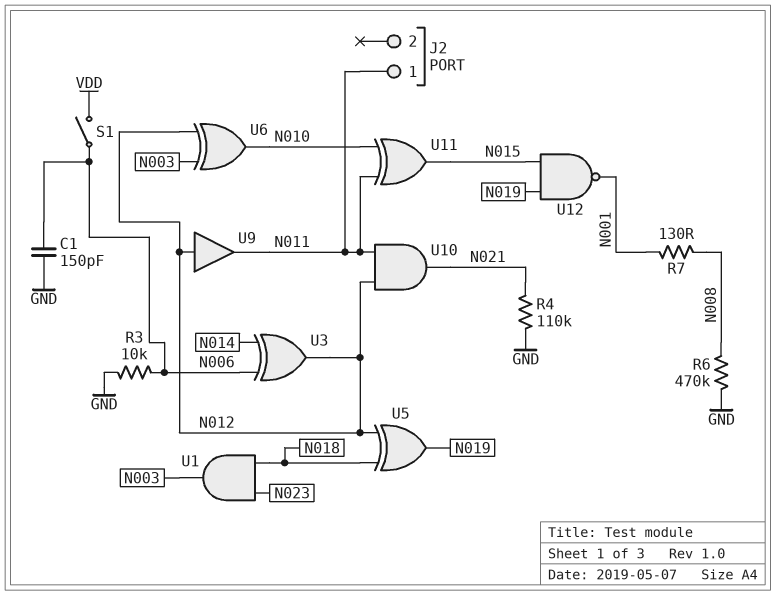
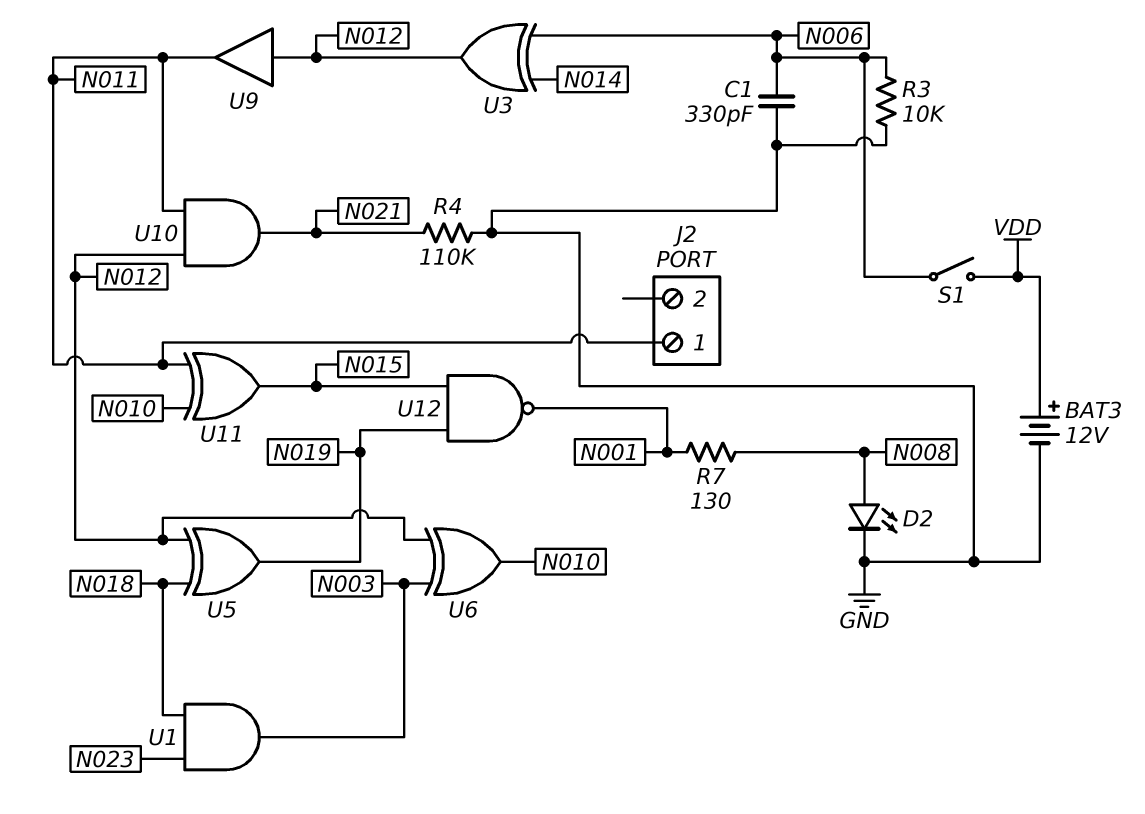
BAT3: none -> 12V (plus VDD, minus GND)
C1: 150pF (GND, N006) -> 330pF (GND, N006)
D2: none -> LED (A N008, K GND)
R6: 470k (GND, N008) -> none

